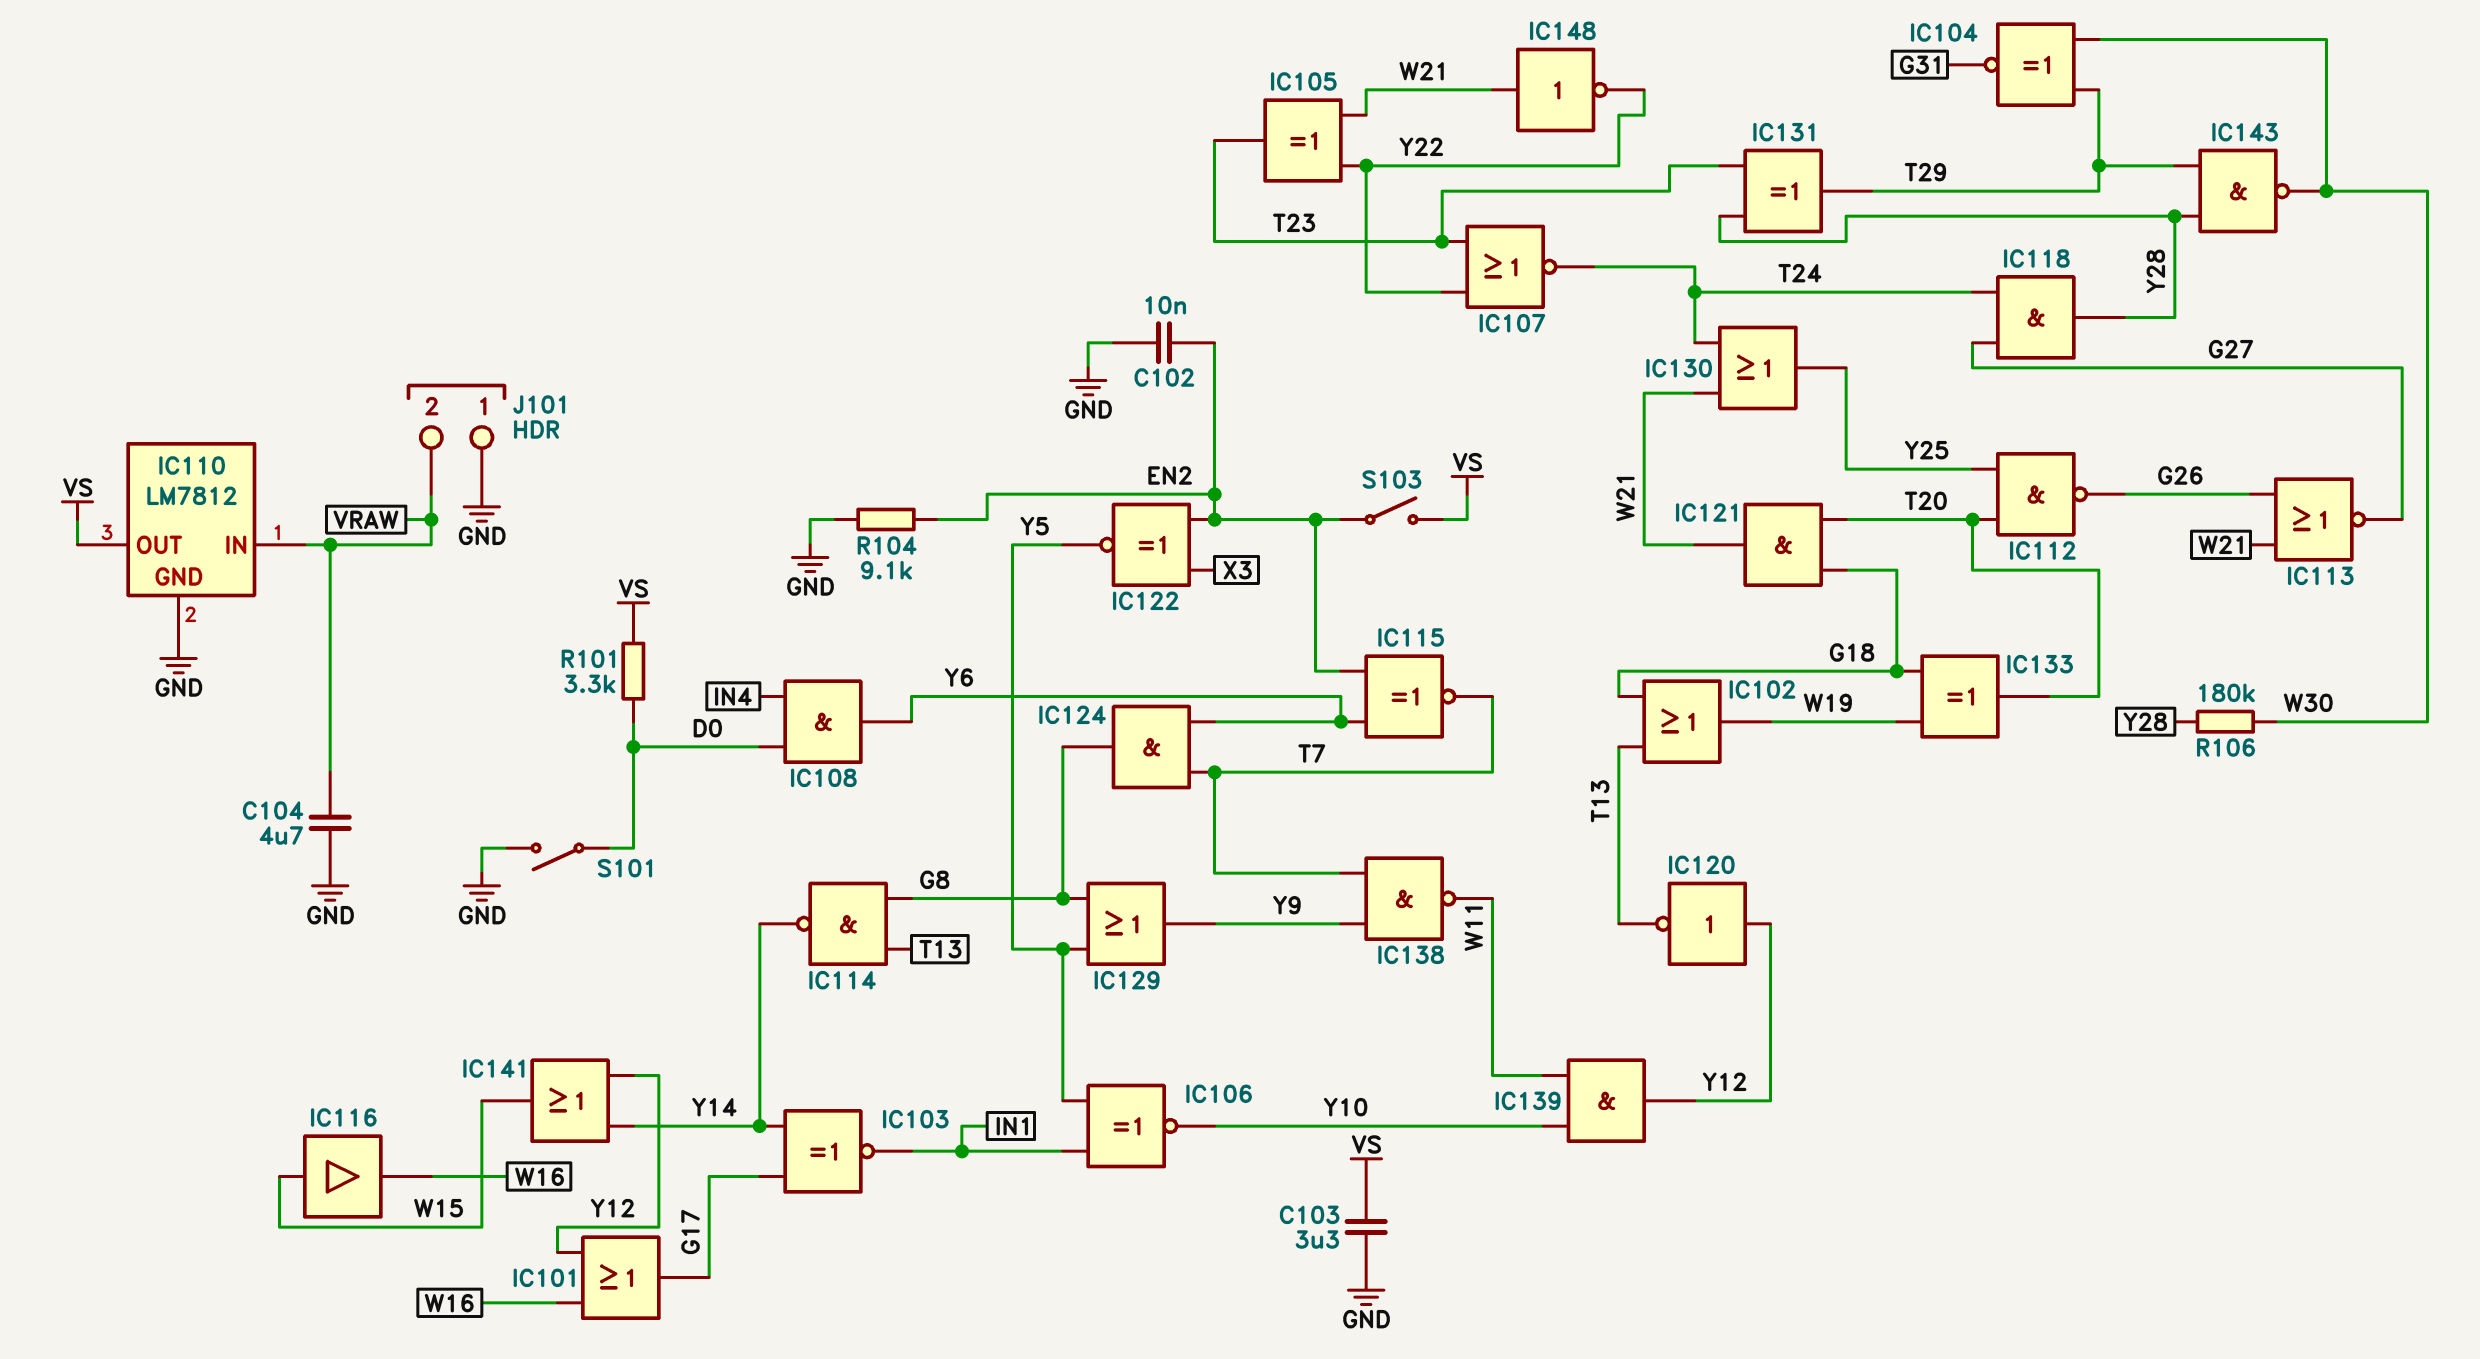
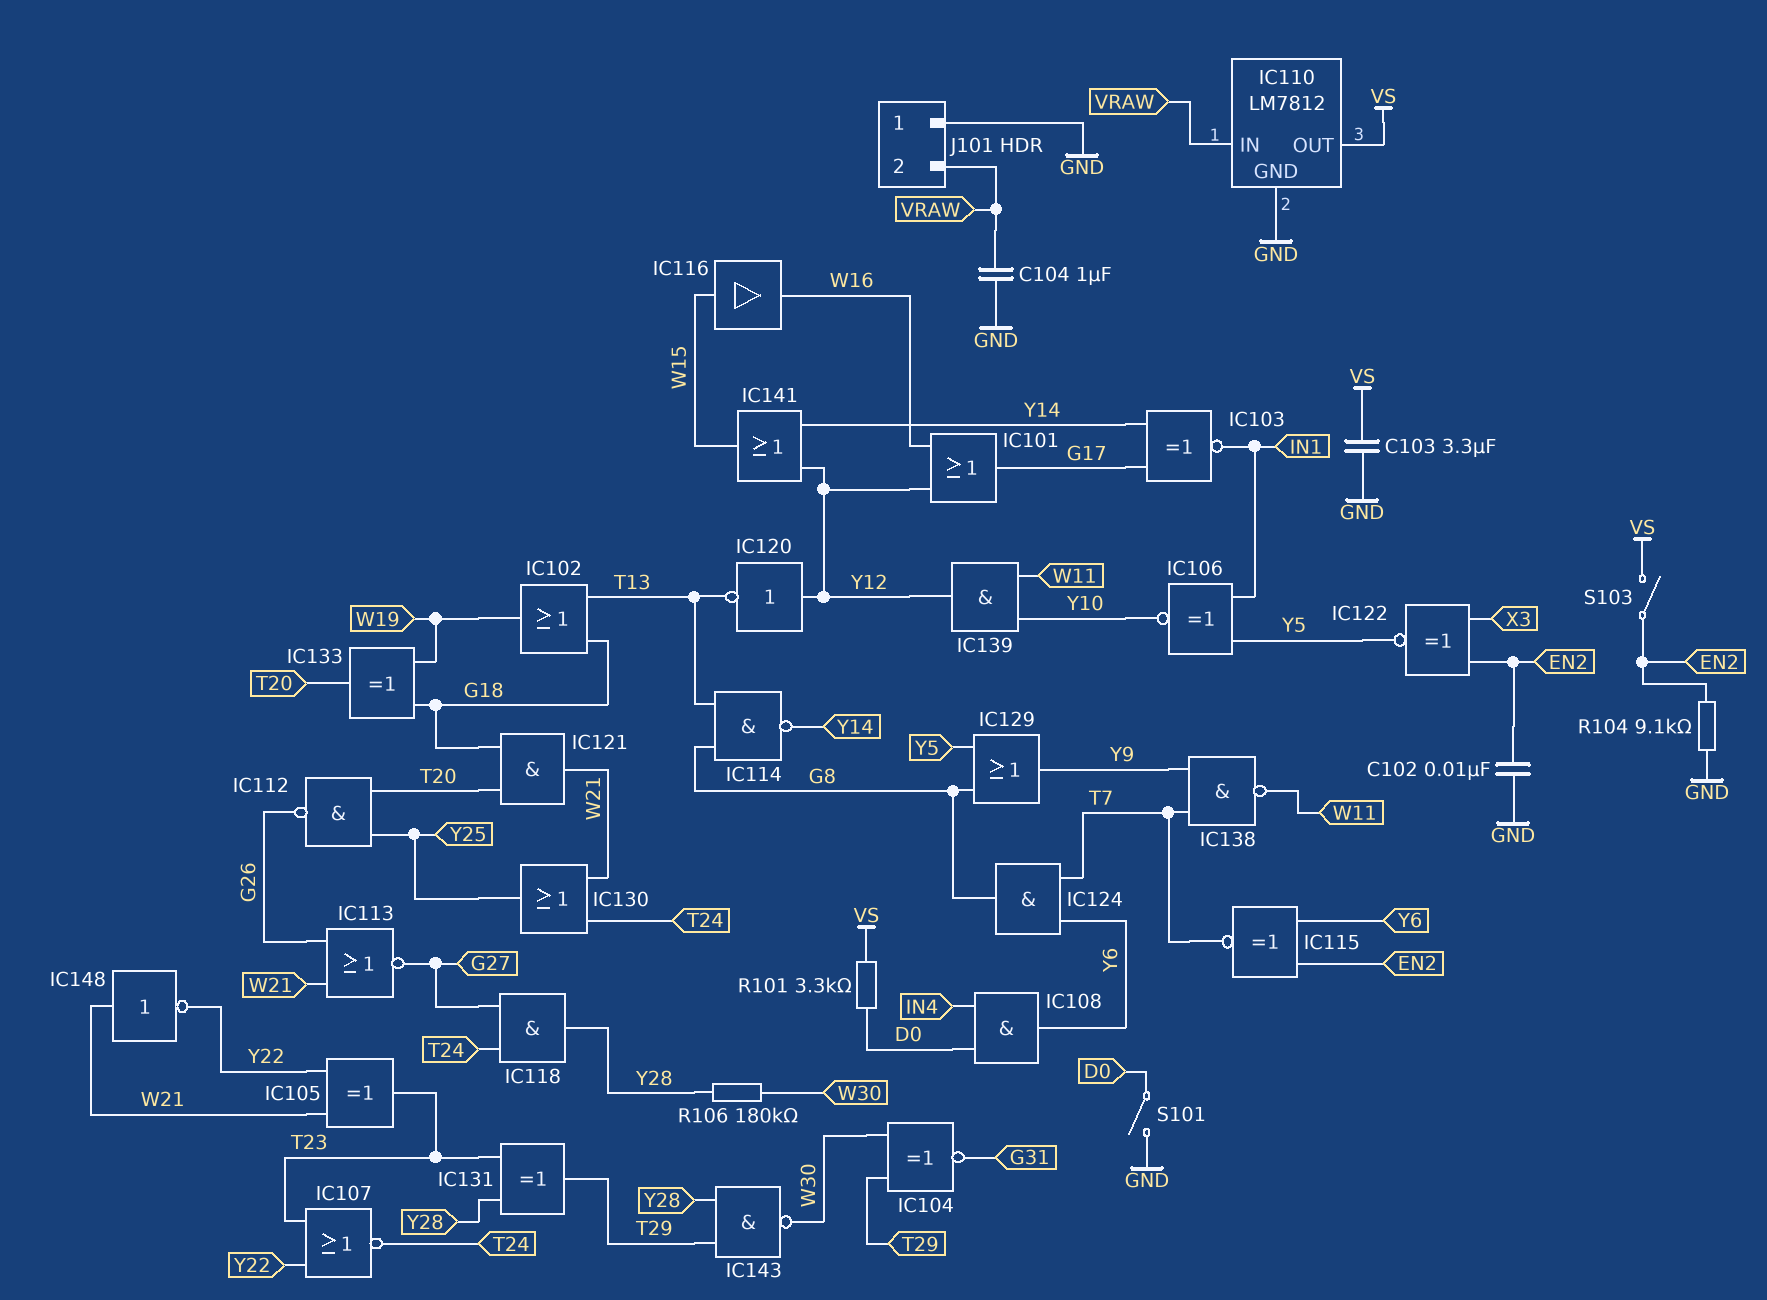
C104: 4.7uF (GND, VRAW) -> 1uF (GND, VRAW)

